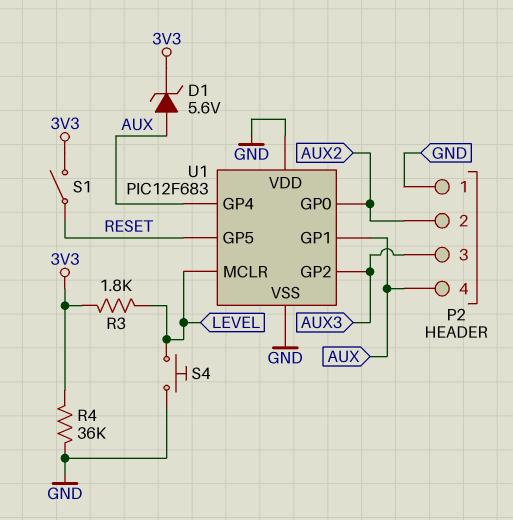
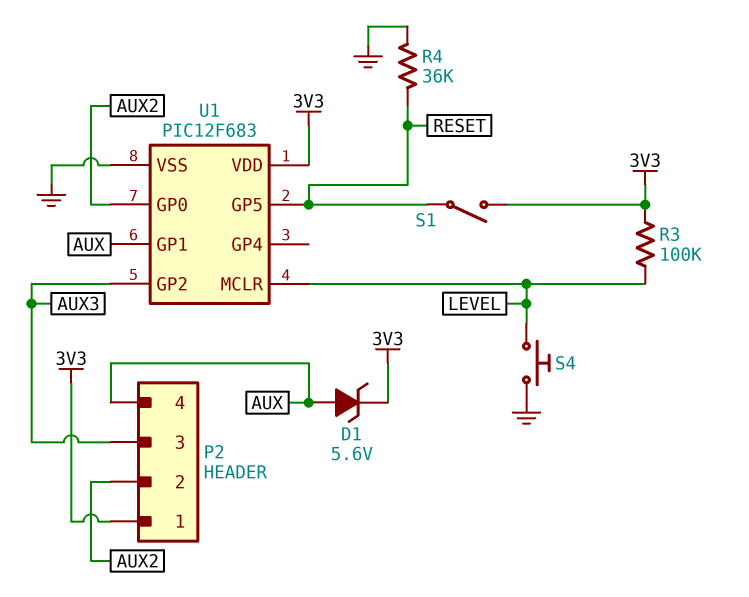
P2 pin 1: GND -> 3V3
R3: 1.8k (3V3, LEVEL) -> 100k (3V3, LEVEL)
R4: 36k (3V3, GND) -> 36k (GND, RESET)
U1 pin GP4: AUX -> none
U1 pin VDD: GND -> 3V3

